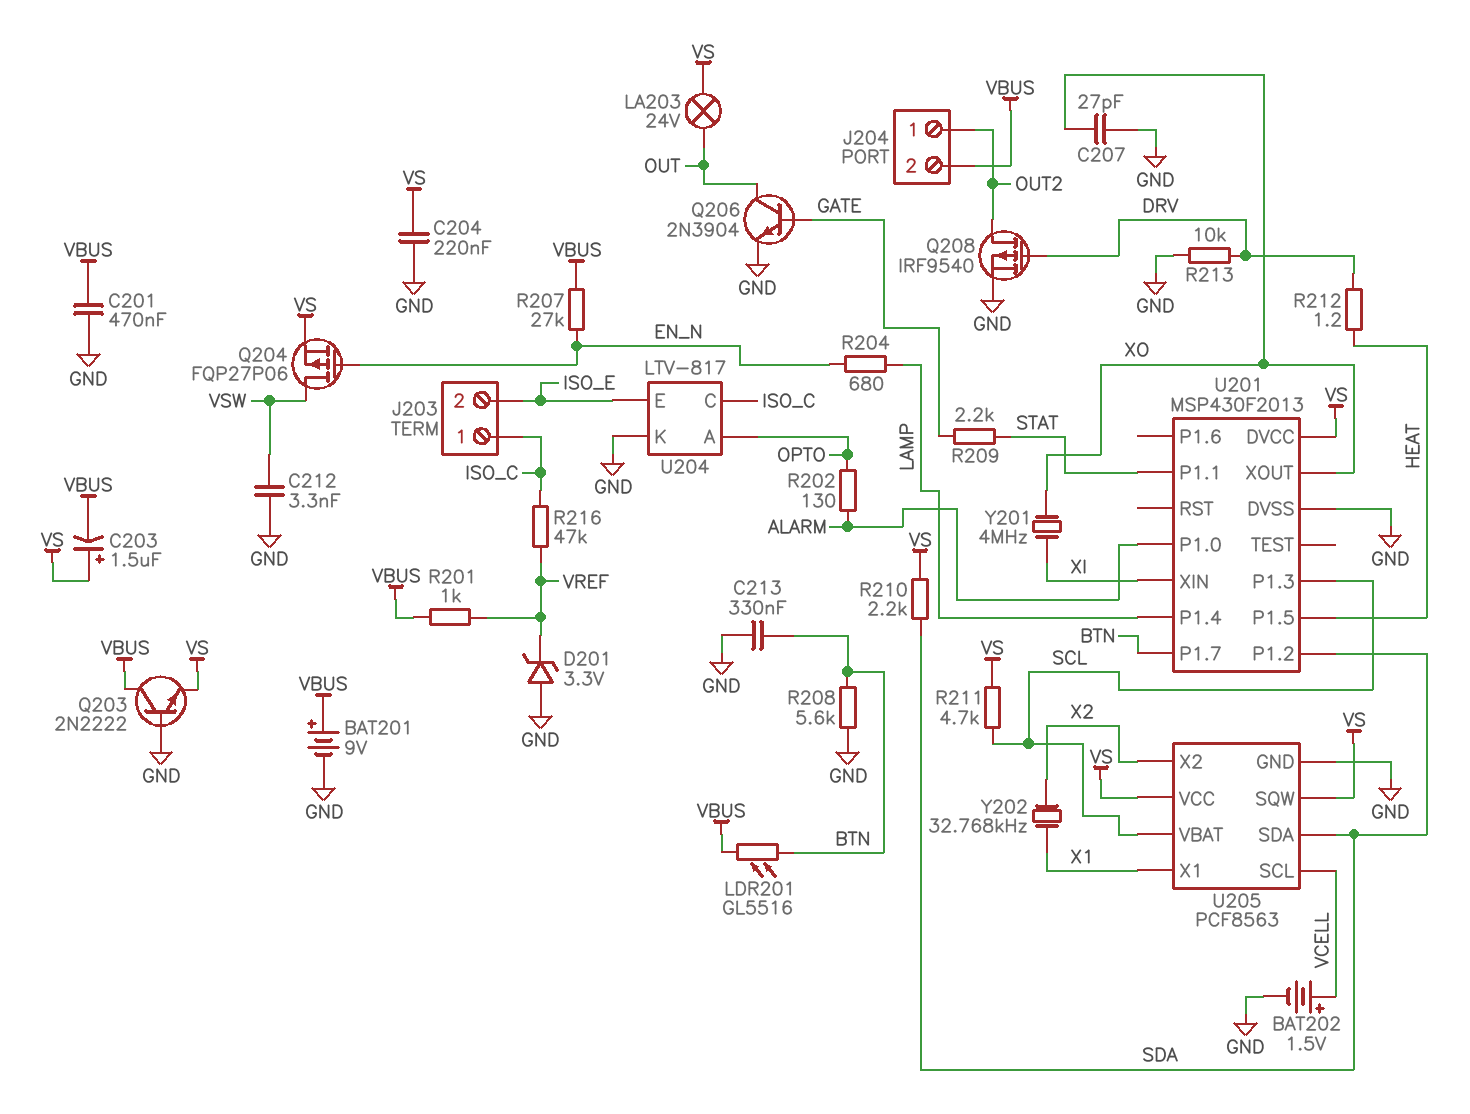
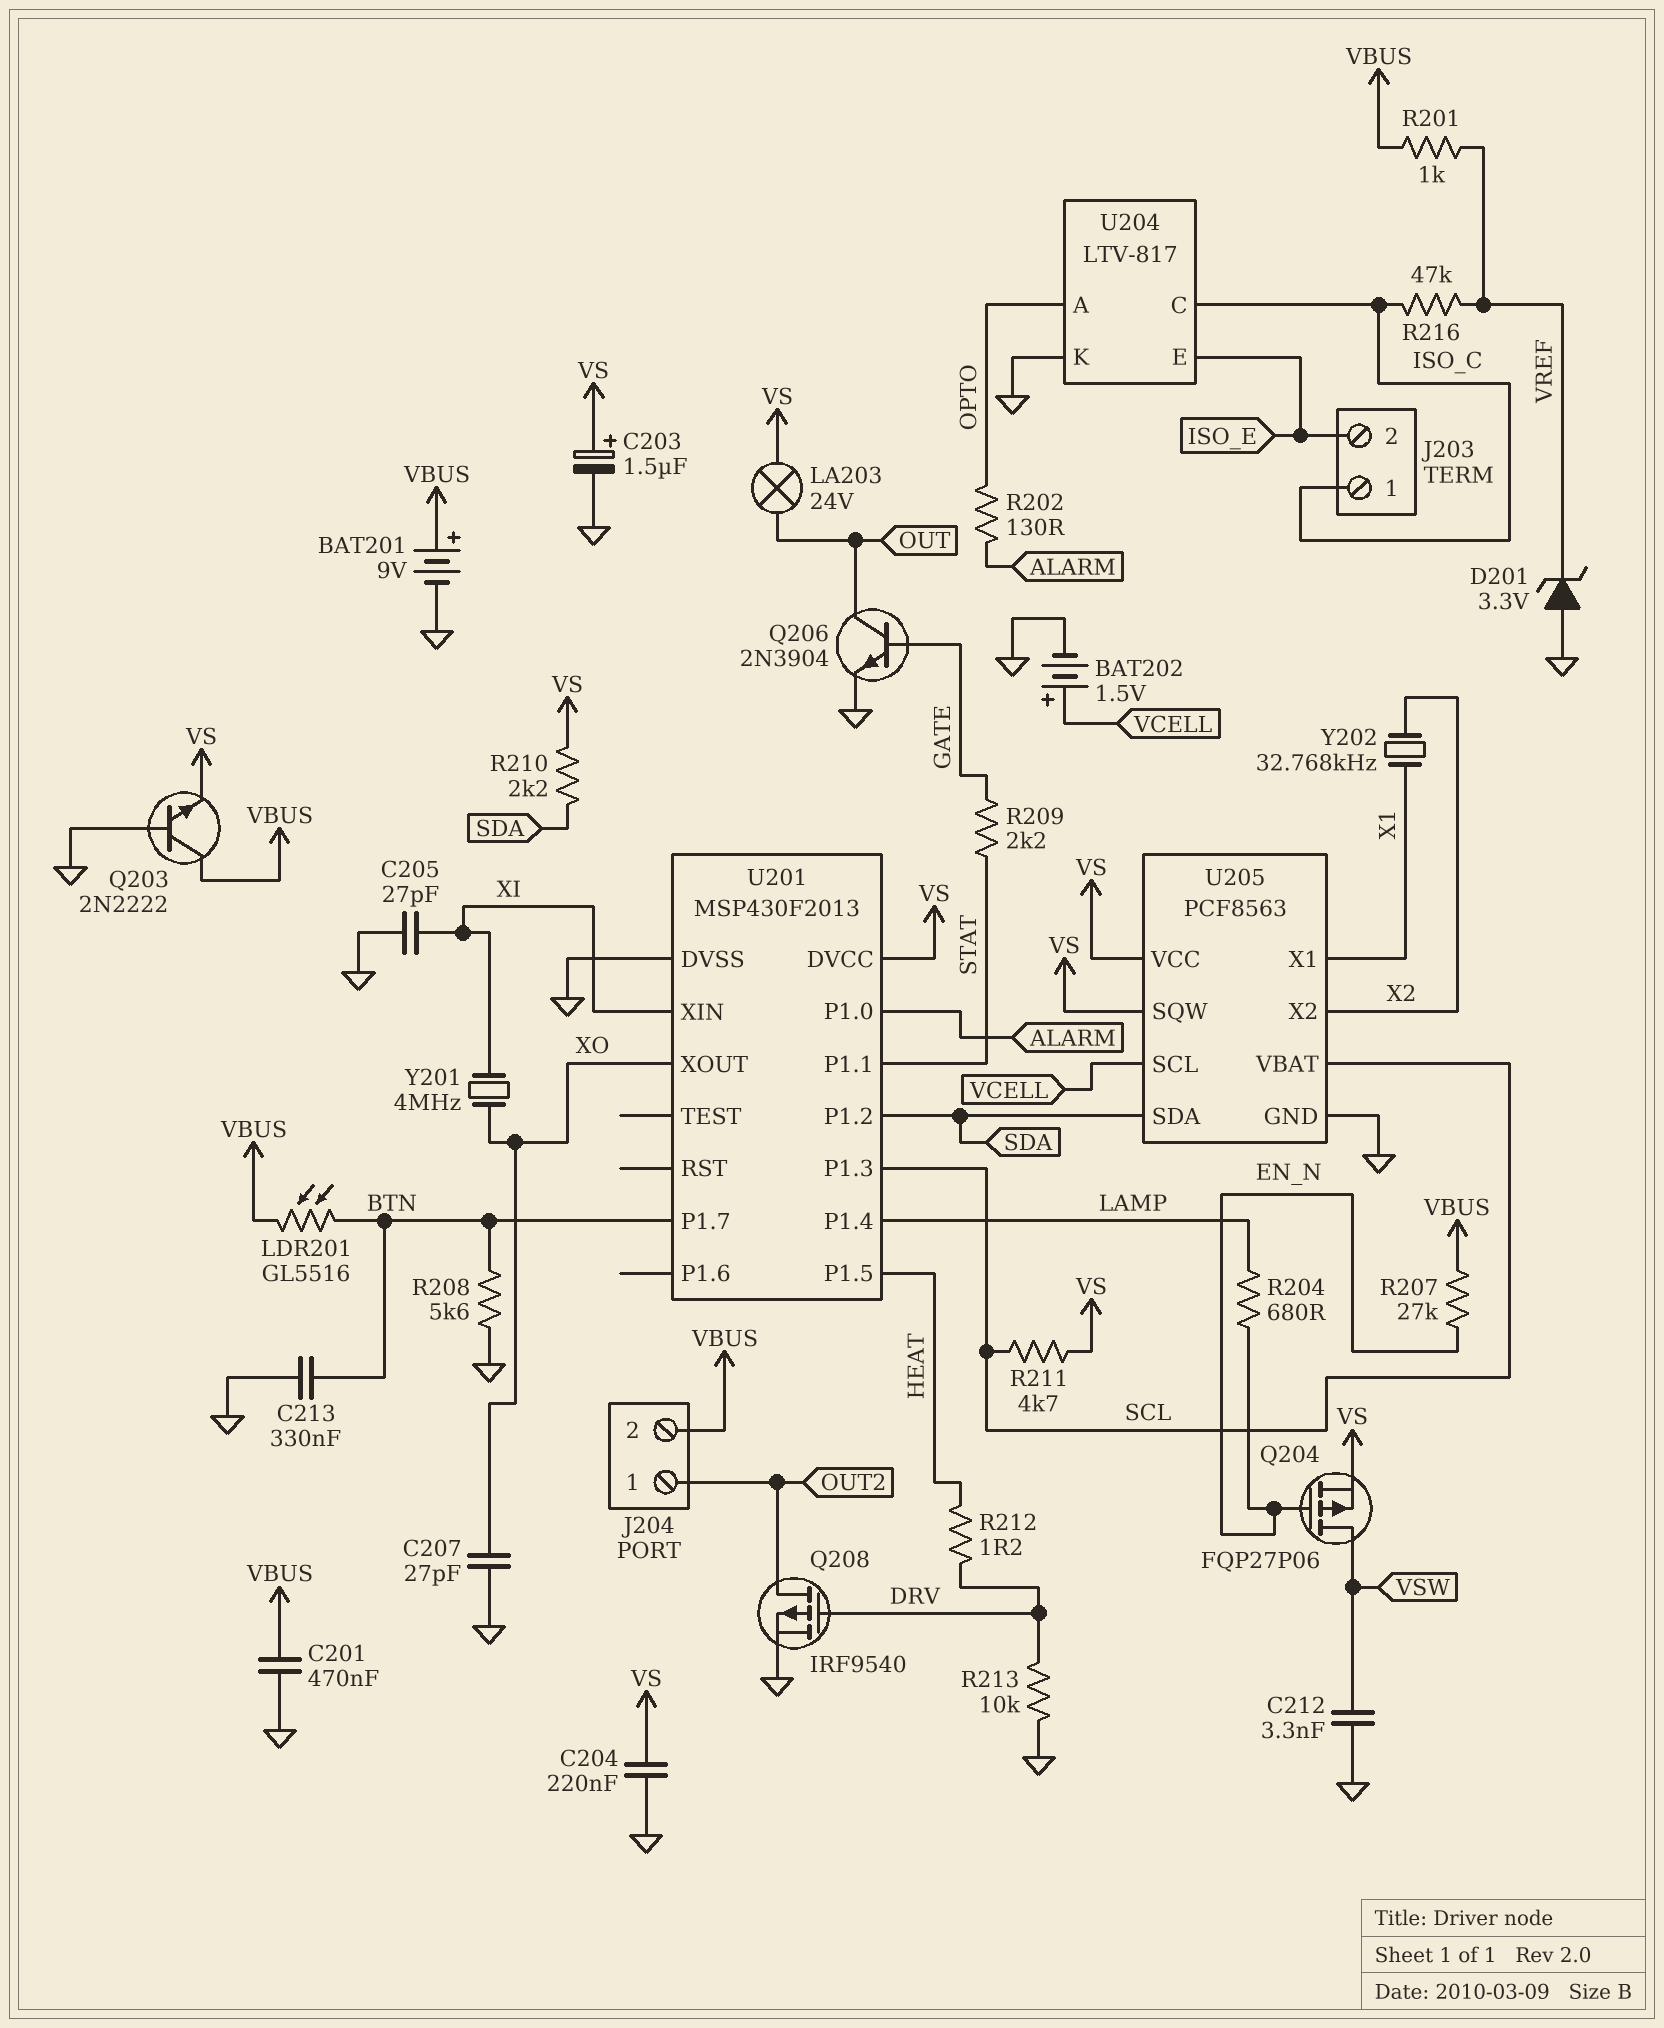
C203: 1.5uF (plus VS, minus VBUS) -> 1.5uF (plus VS, minus GND)
C205: none -> 27pF (GND, XI)

